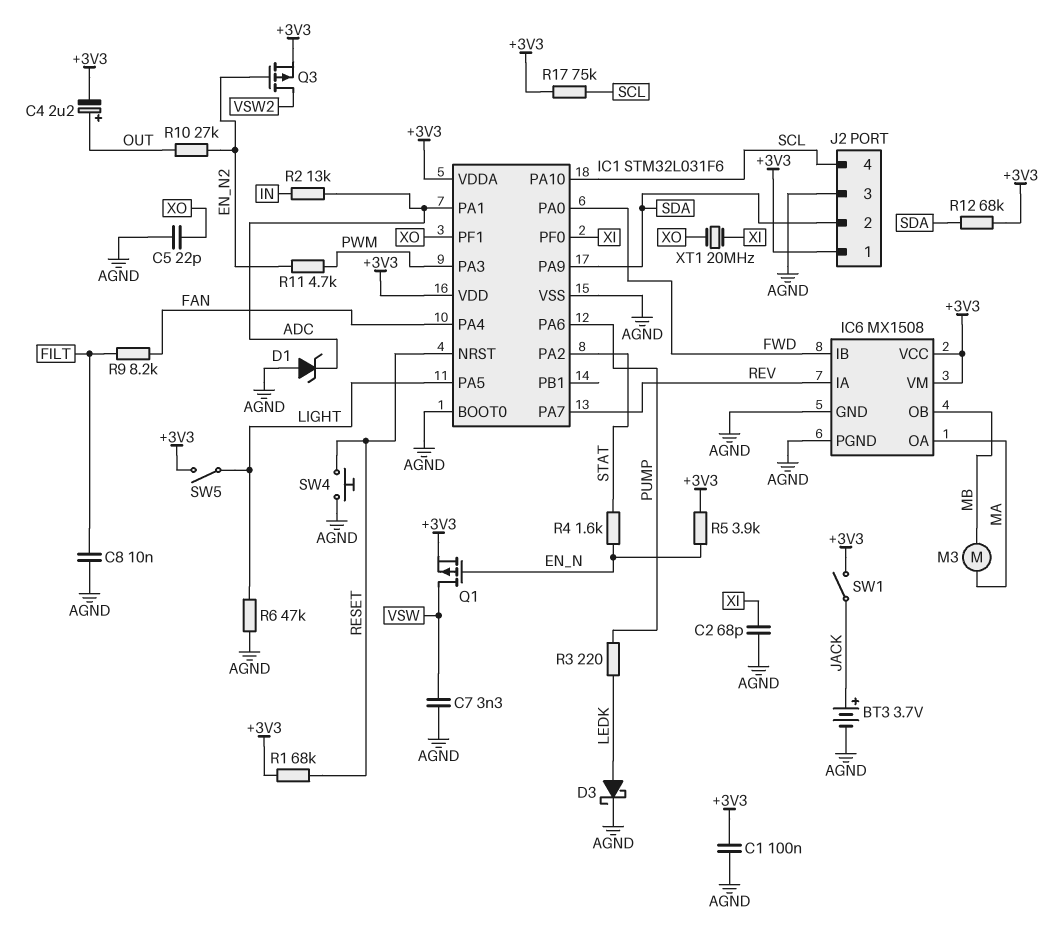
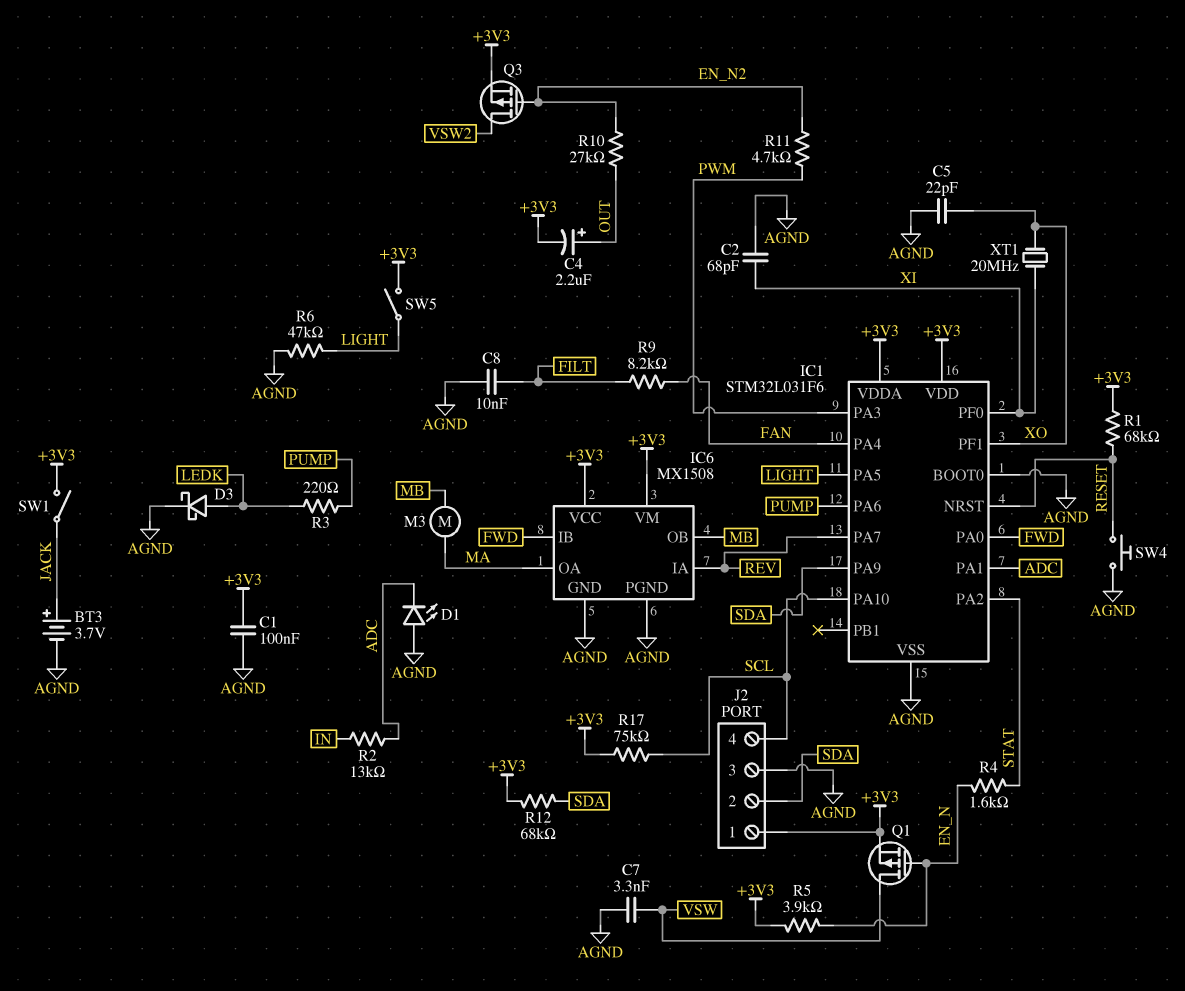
D1: zener (A AGND, K ADC) -> LED (A AGND, K ADC)

